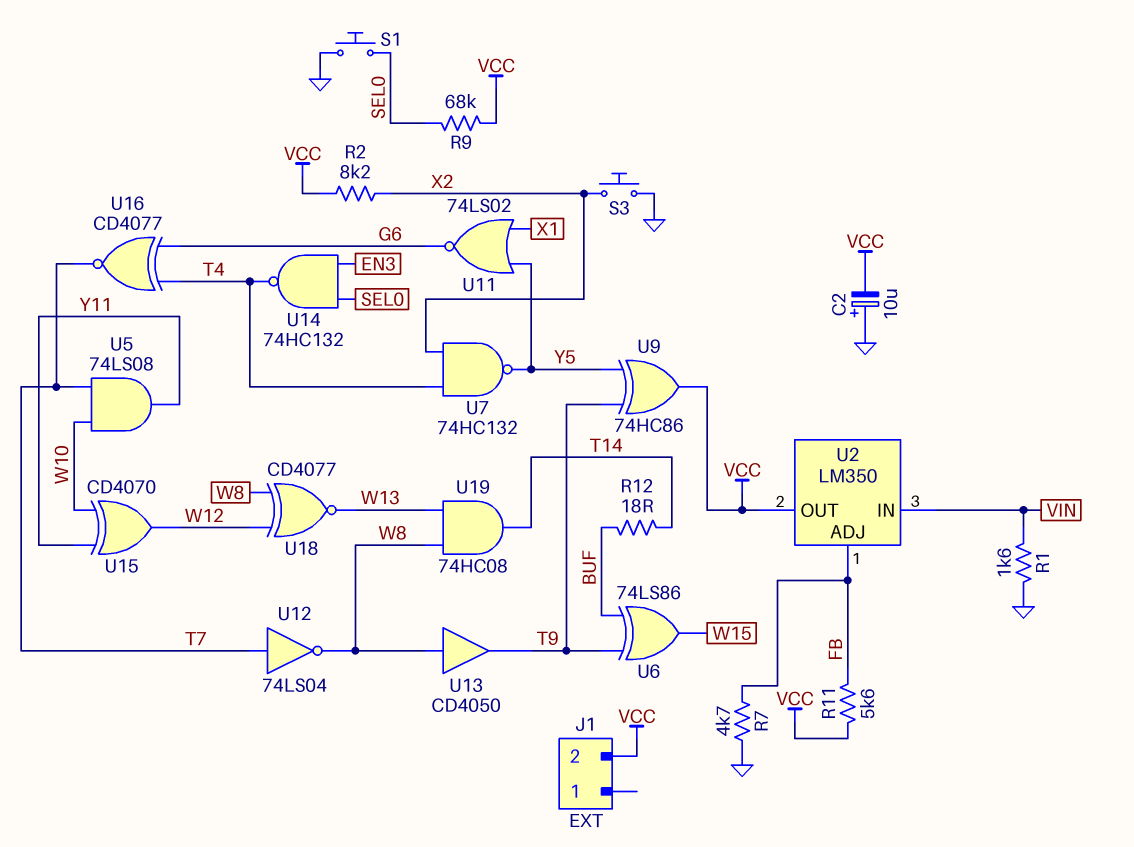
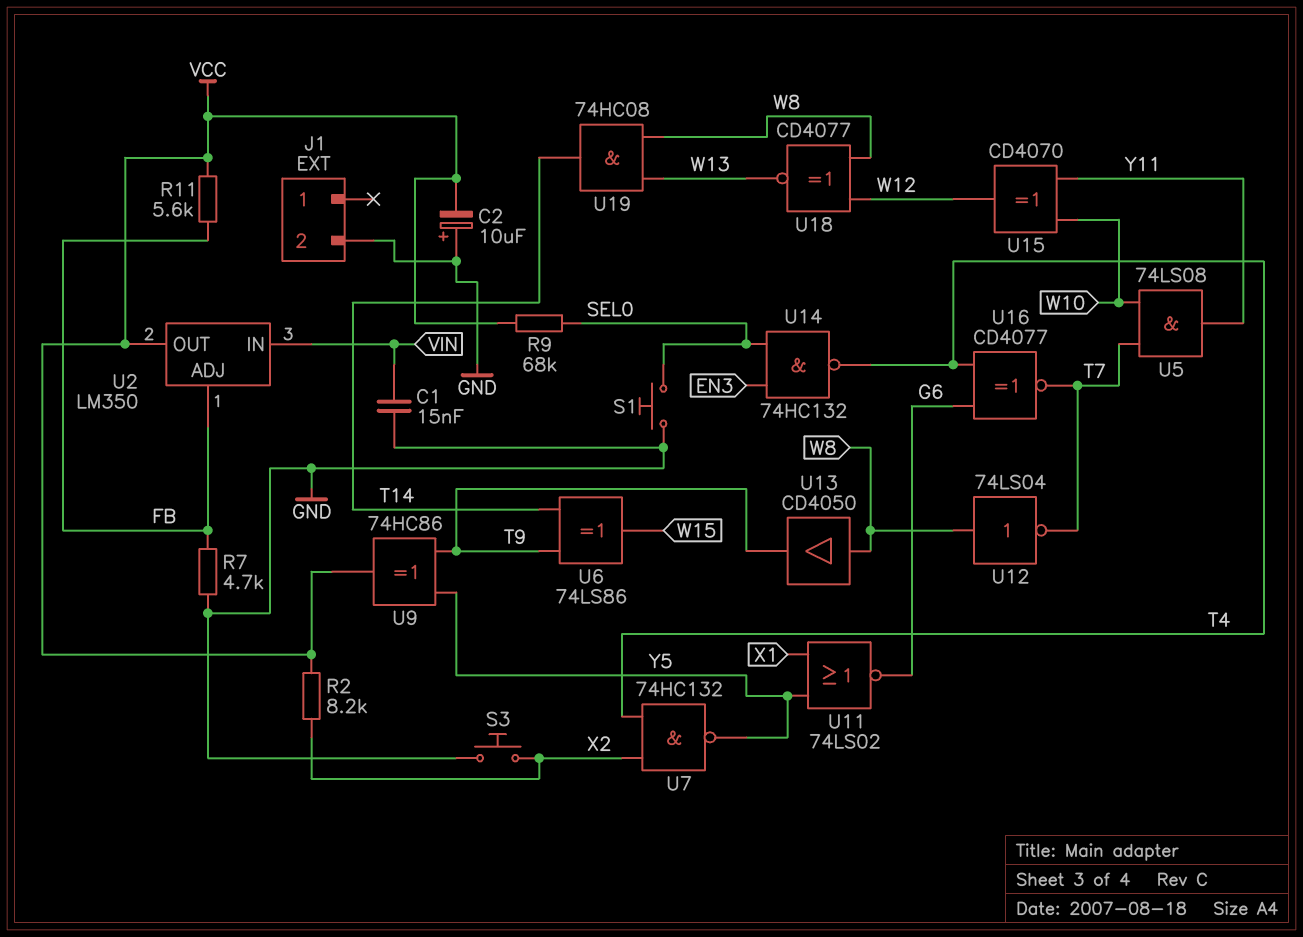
C1: none -> 15nF (GND, VIN)
J1 pin 2: VCC -> GND
R1: 1.6k (GND, VIN) -> none
R12: 18 (BUF, T14) -> none
U6: XOR 74LS86 (in BUF, in T9, out W15) -> XOR 74LS86 (in T9, in T14, out W15)
U12: NOT 74LS04 (in T7, out W8) -> NOT 74LS04 (in W8, out T7)

